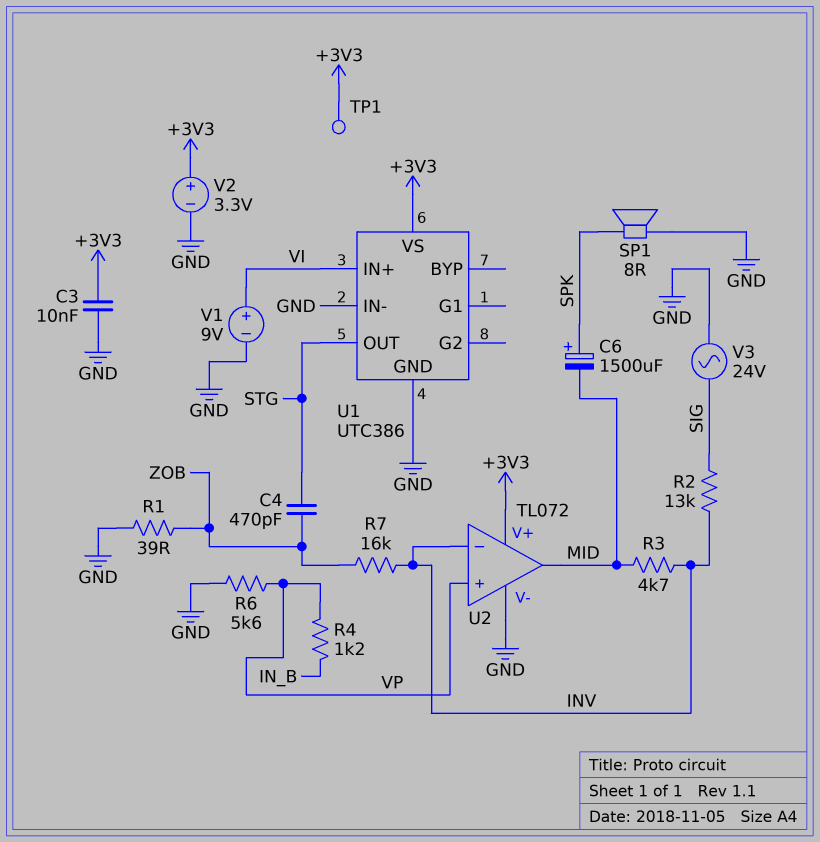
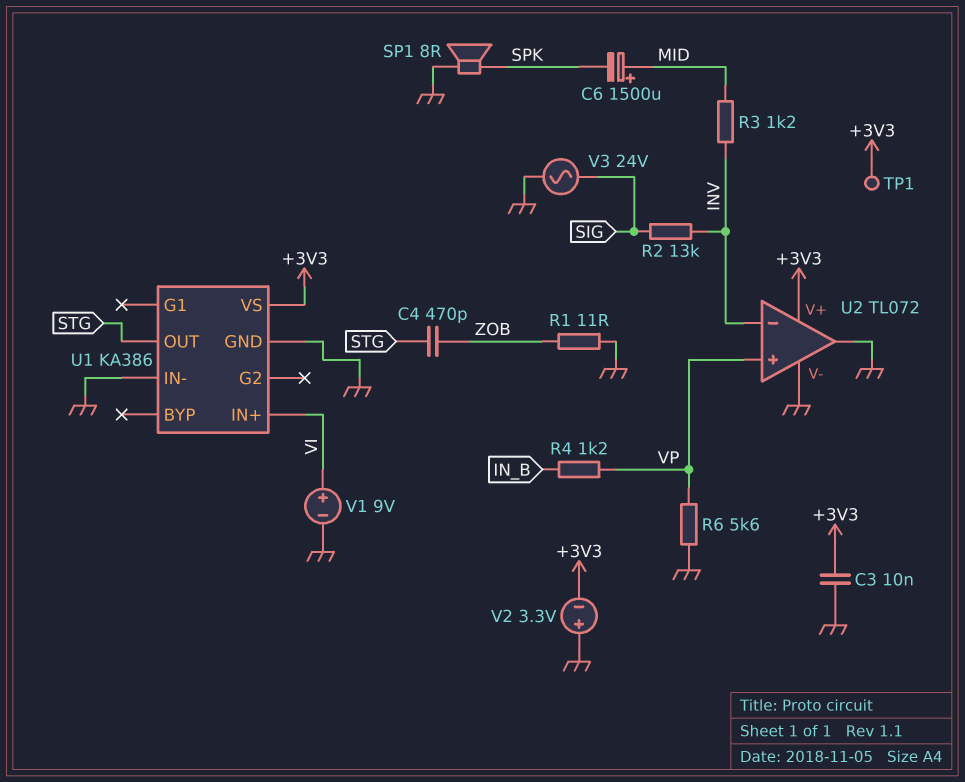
C6: 1500uF (plus SPK, minus MID) -> 1500uF (plus MID, minus SPK)
R1: 39 (GND, ZOB) -> 11 (GND, ZOB)
R3: 4.7k (INV, MID) -> 1.2k (INV, MID)
R7: 16k (INV, ZOB) -> none
U1: UTC386 -> KA386
U2 pin out: MID -> GND
V2: 3.3V (plus +3V3, minus GND) -> 3.3V (plus GND, minus +3V3)

